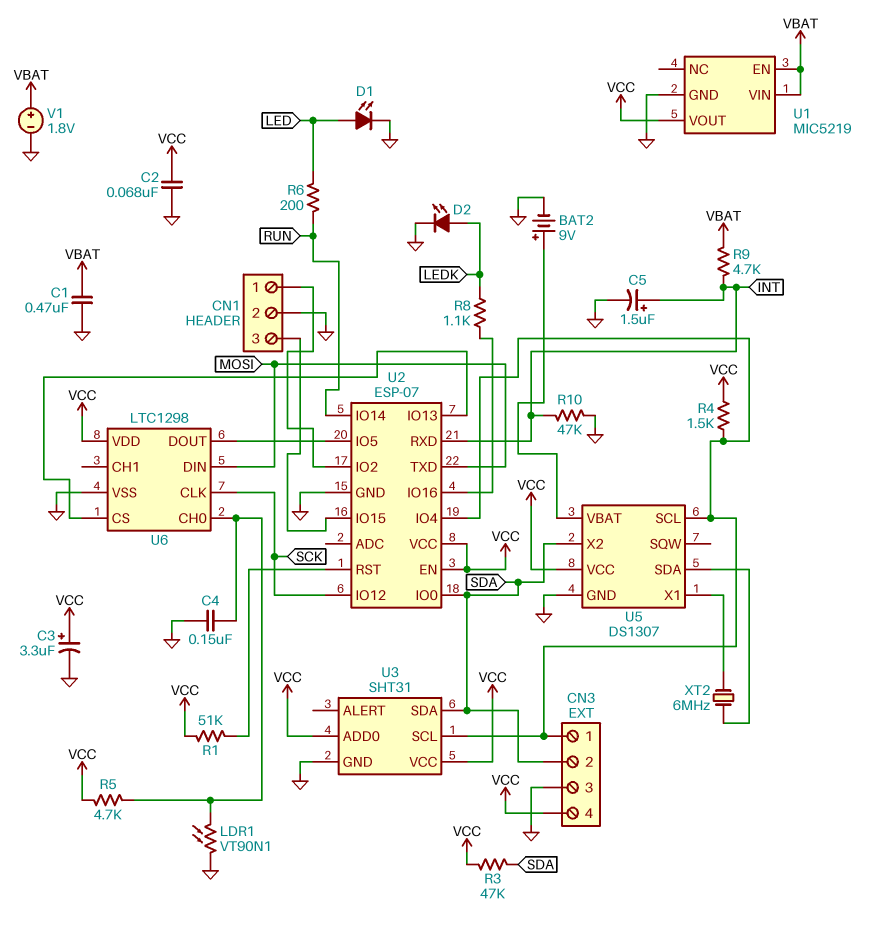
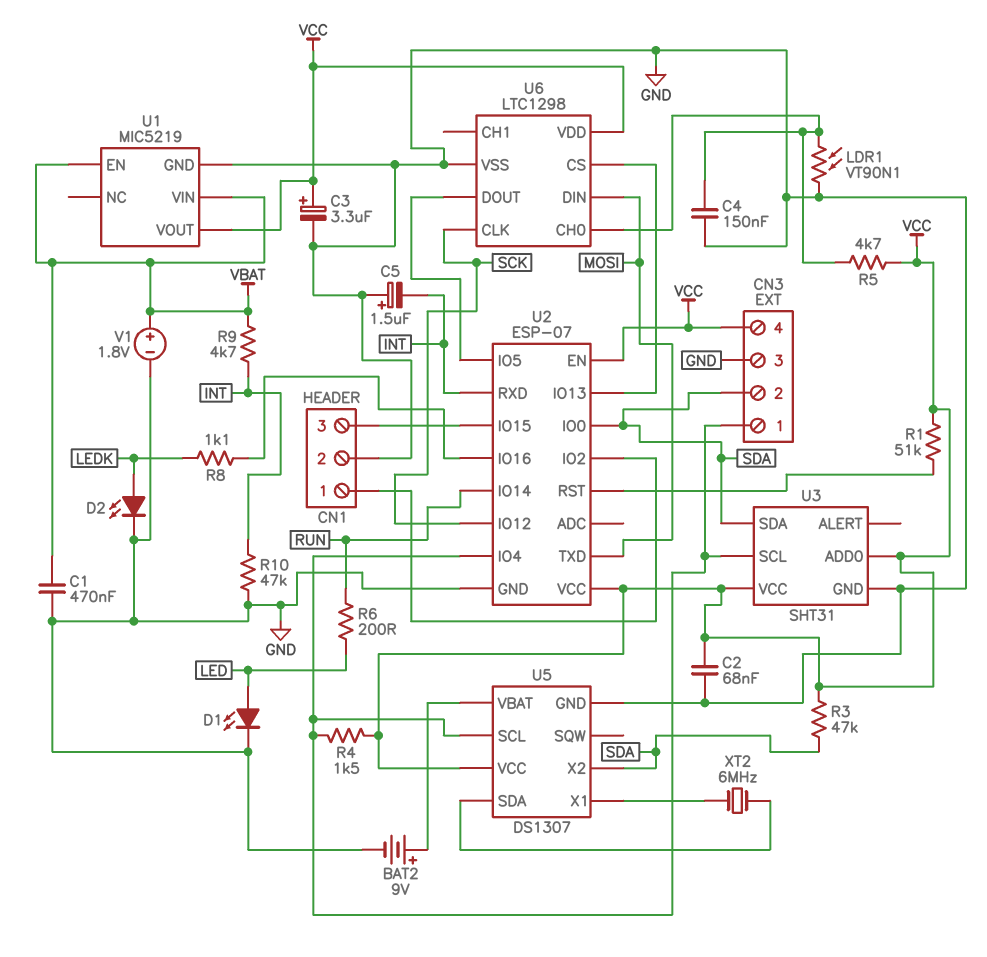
C5: 1.5uF (plus INT, minus GND) -> 1.5uF (plus GND, minus INT)

